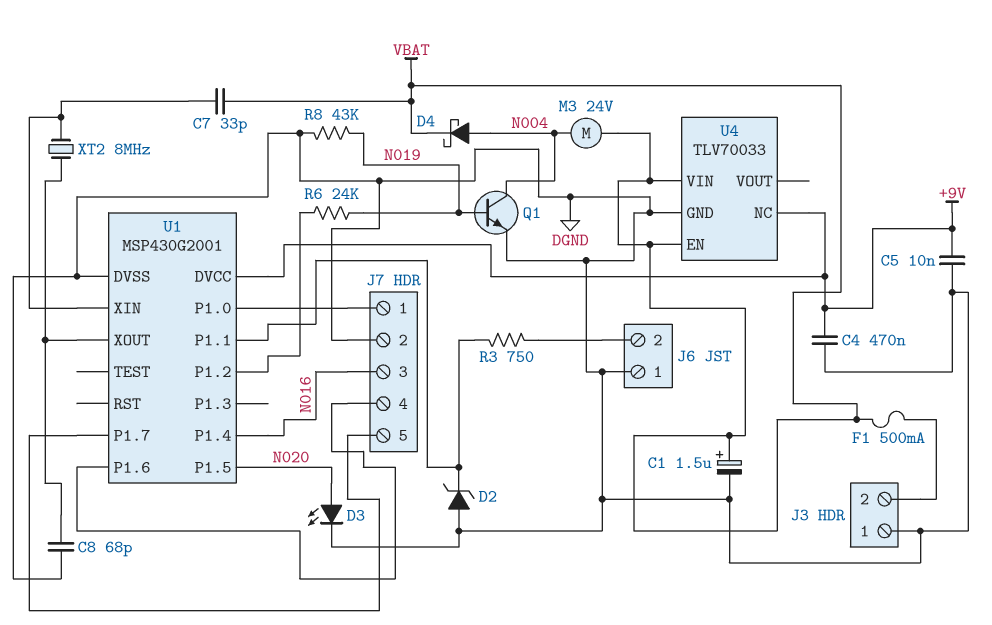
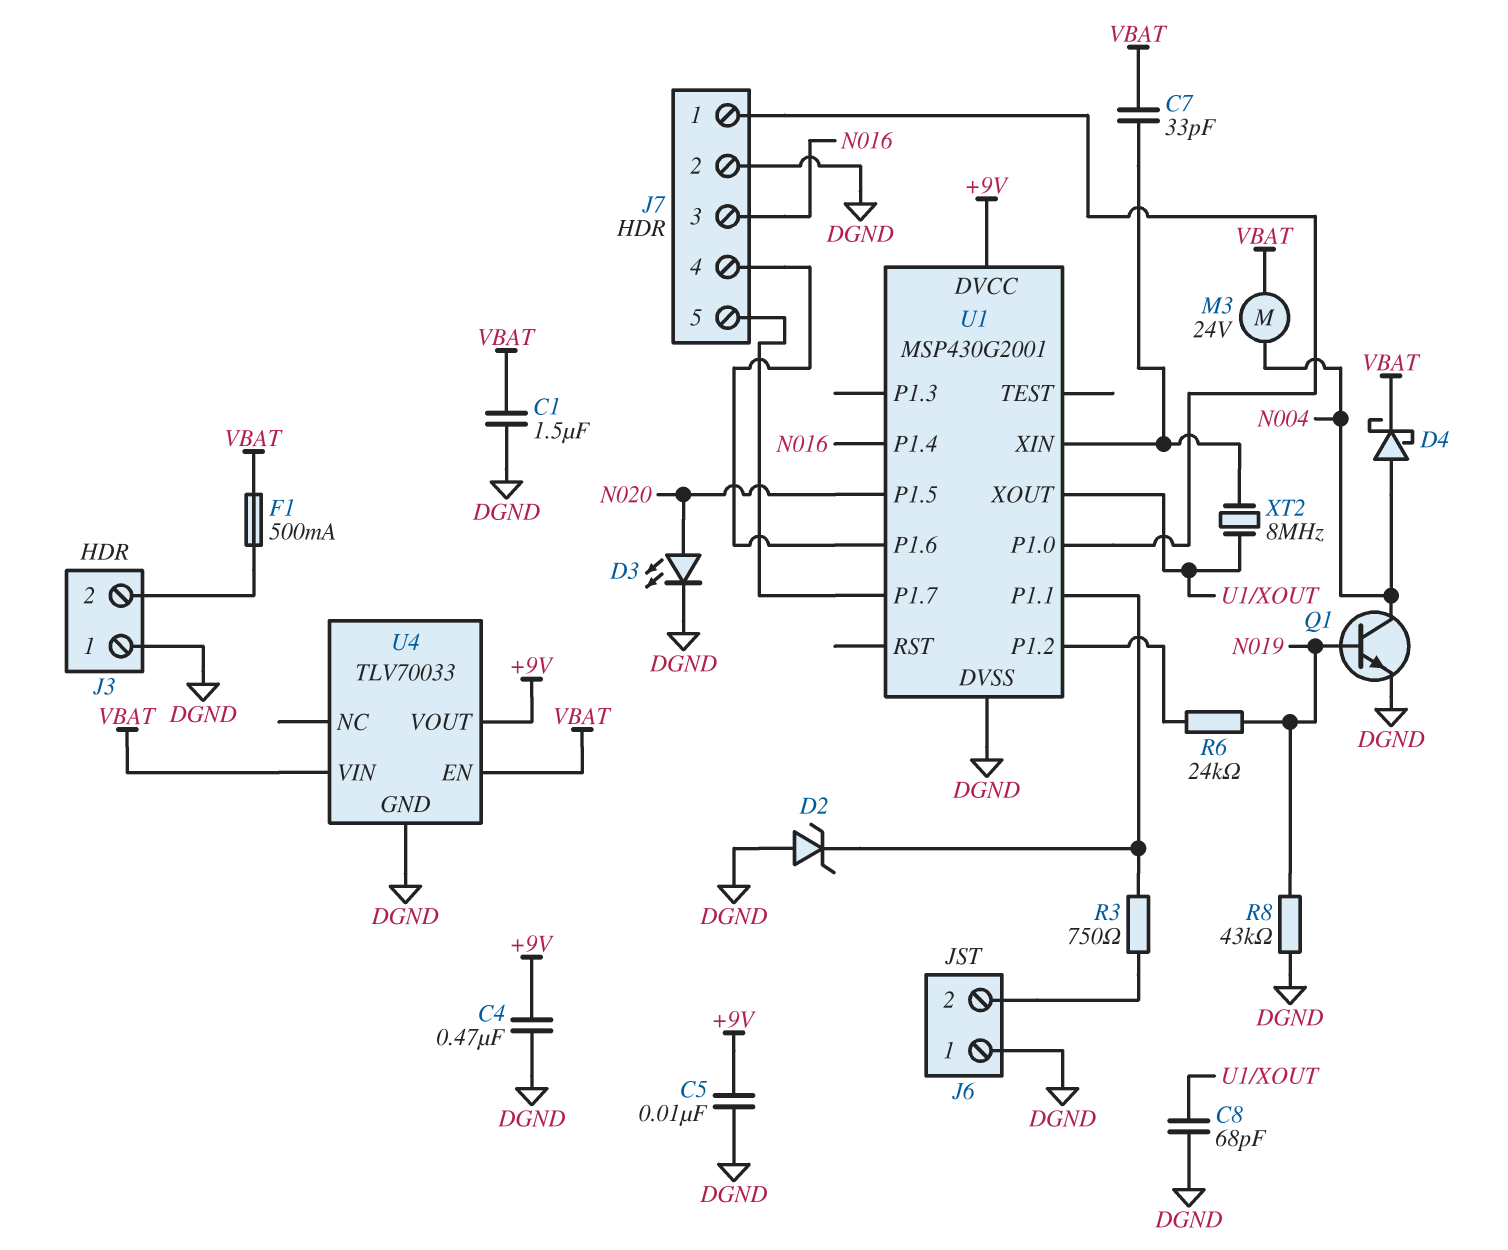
C1: 1.5uF (plus VBAT, minus DGND) -> 1.5uF (DGND, VBAT)
U4 pin NC: +9V -> none
U4 pin VOUT: none -> +9V

